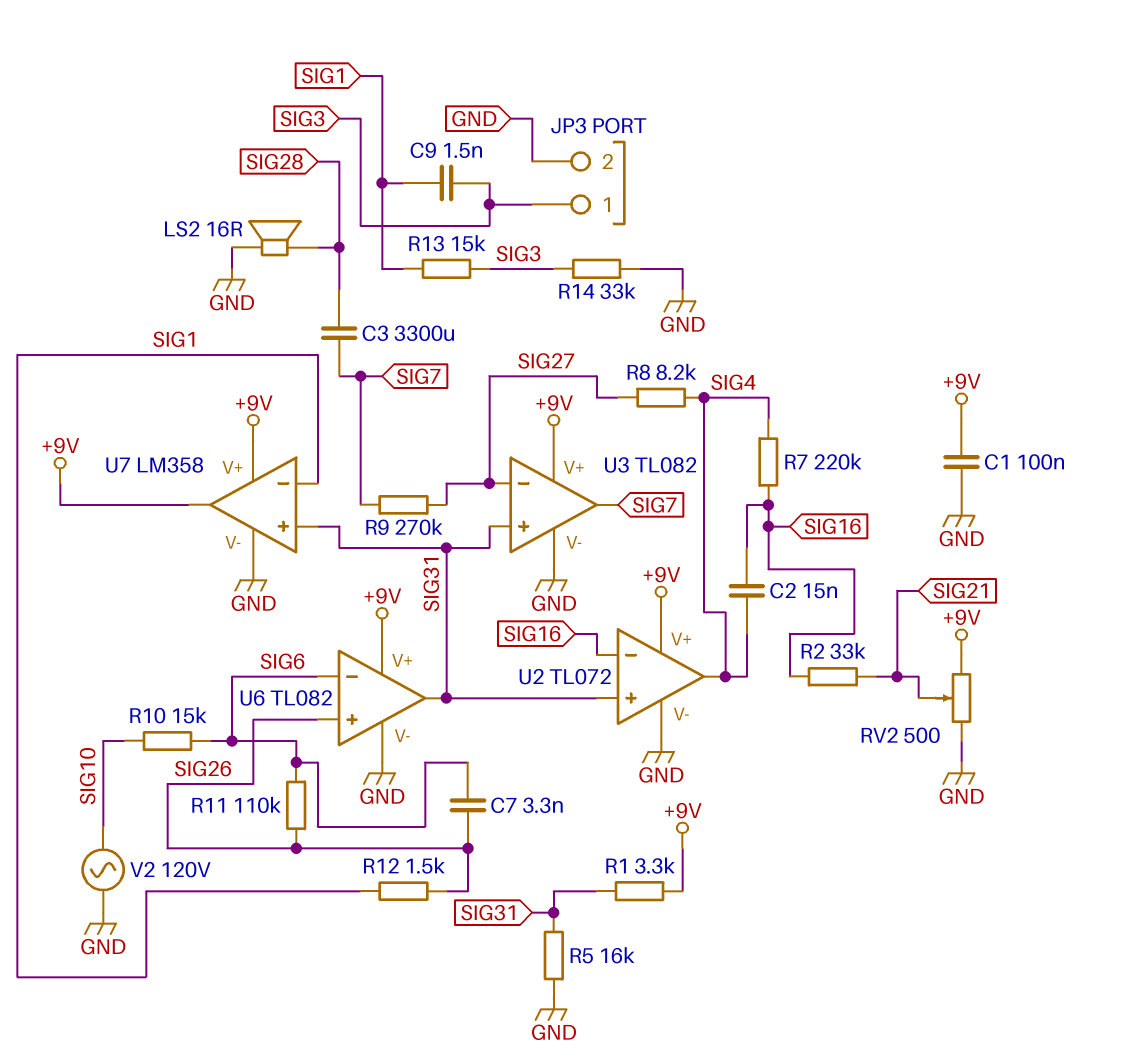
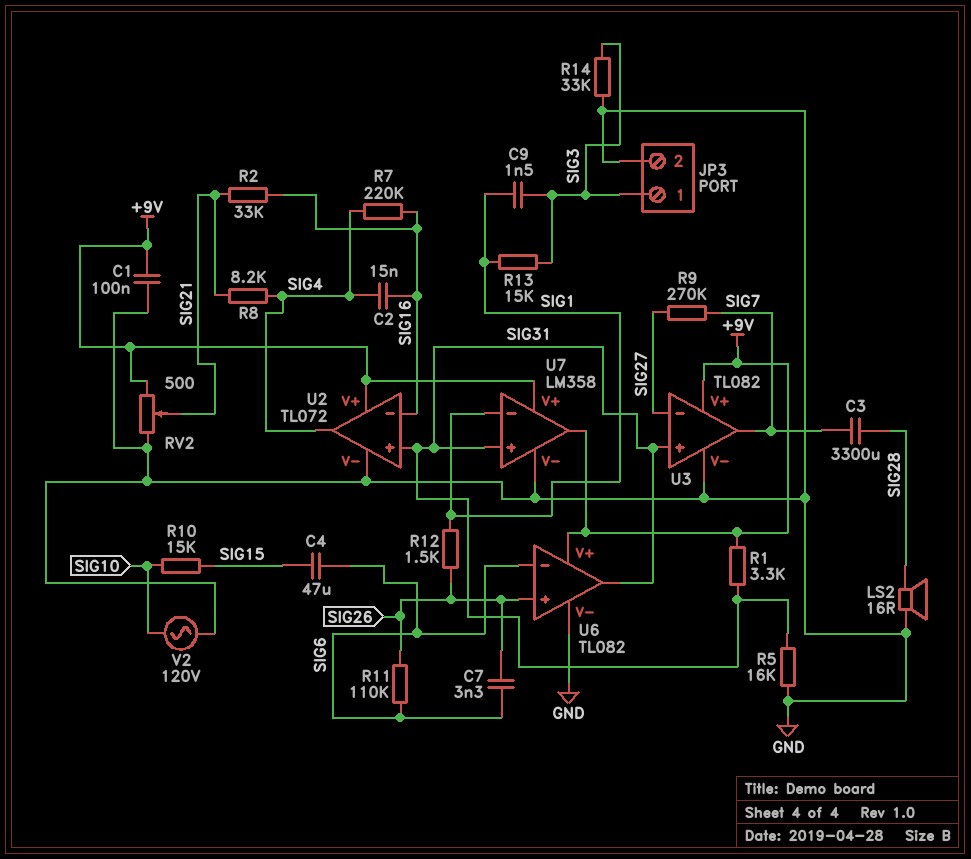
C4: none -> 47uF (SIG6, SIG15)
R8: 8.2k (SIG4, SIG27) -> 8.2k (SIG4, SIG21)
R10: 15k (SIG6, SIG10) -> 15k (SIG10, SIG15)

